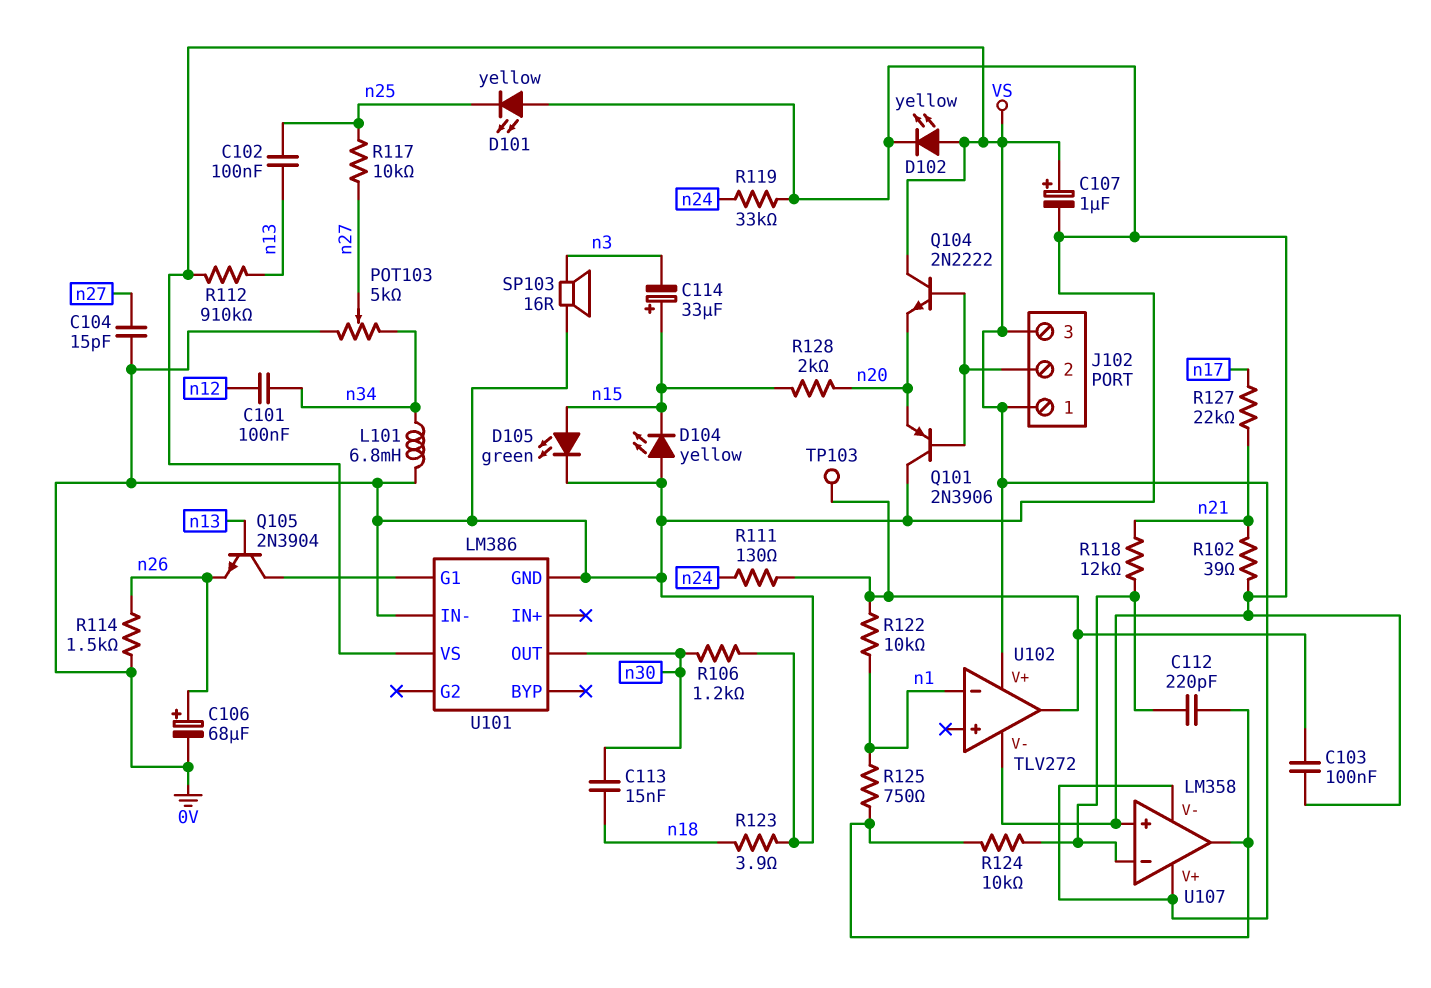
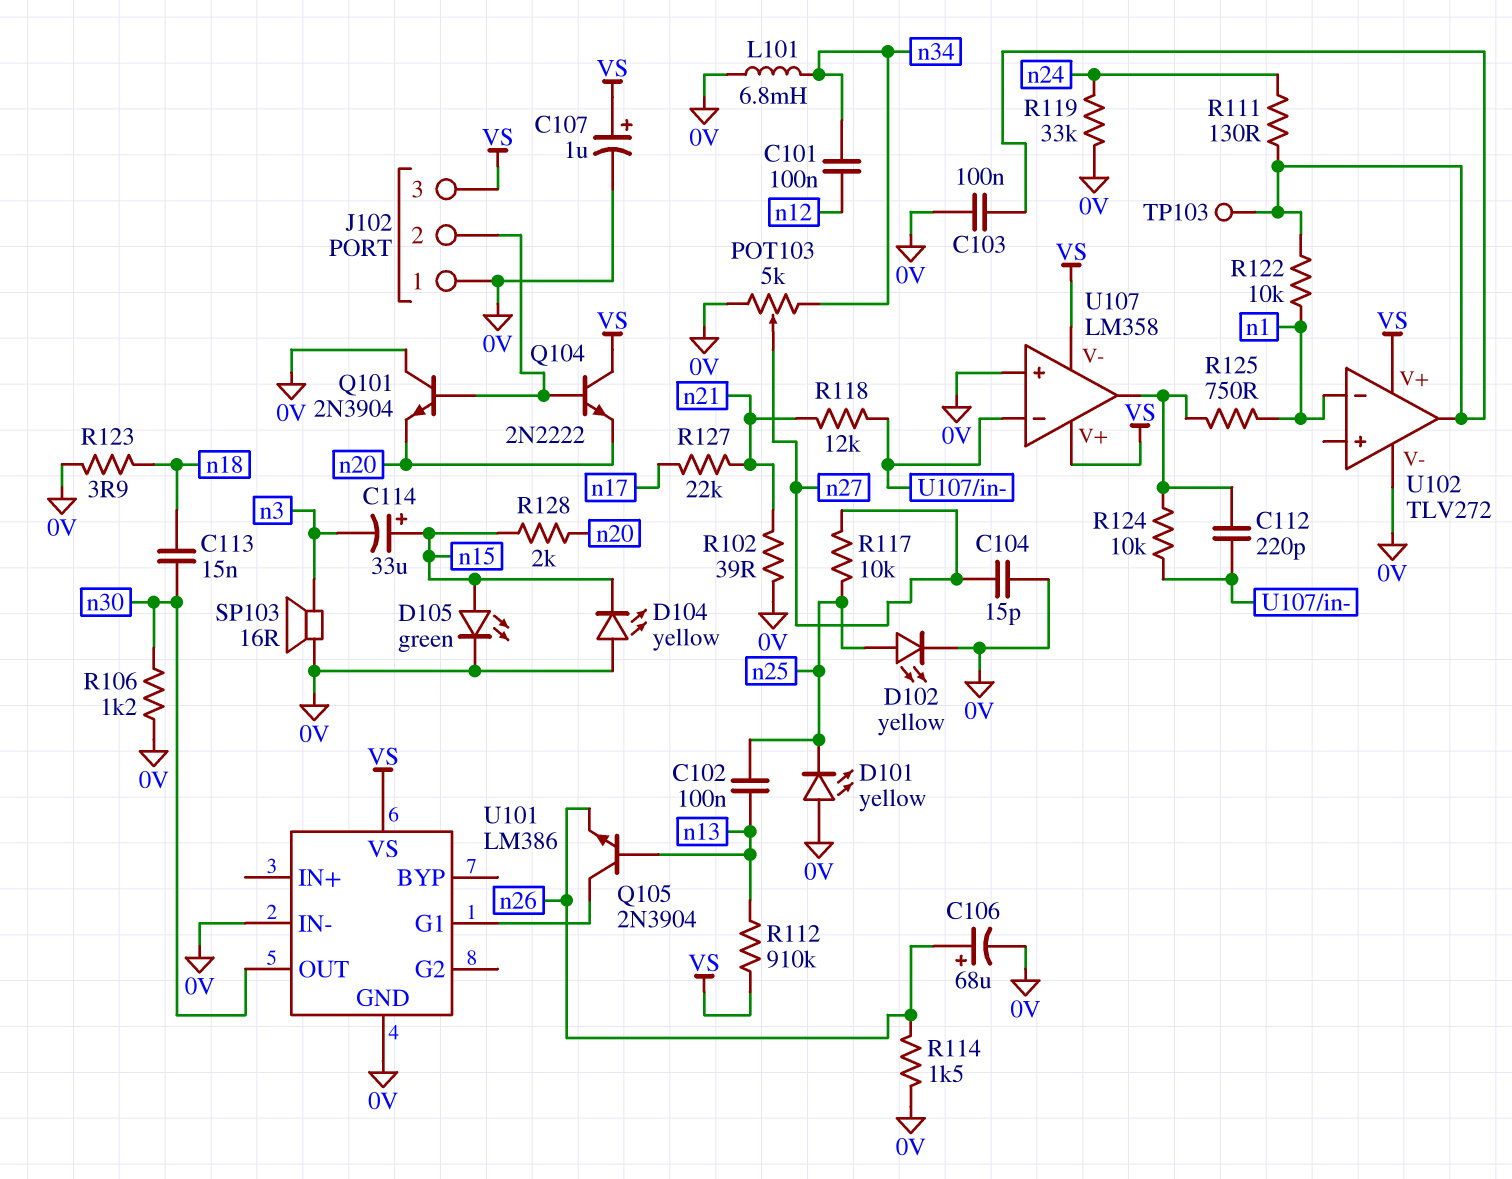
D102: LED yellow (A VS, K 0V) -> LED yellow (A n25, K 0V)
J102 pin 1: VS -> 0V
Q101: PNP 2N3906 (B J102/2, C 0V, E n20) -> NPN 2N3904 (B J102/2, C 0V, E n20)

